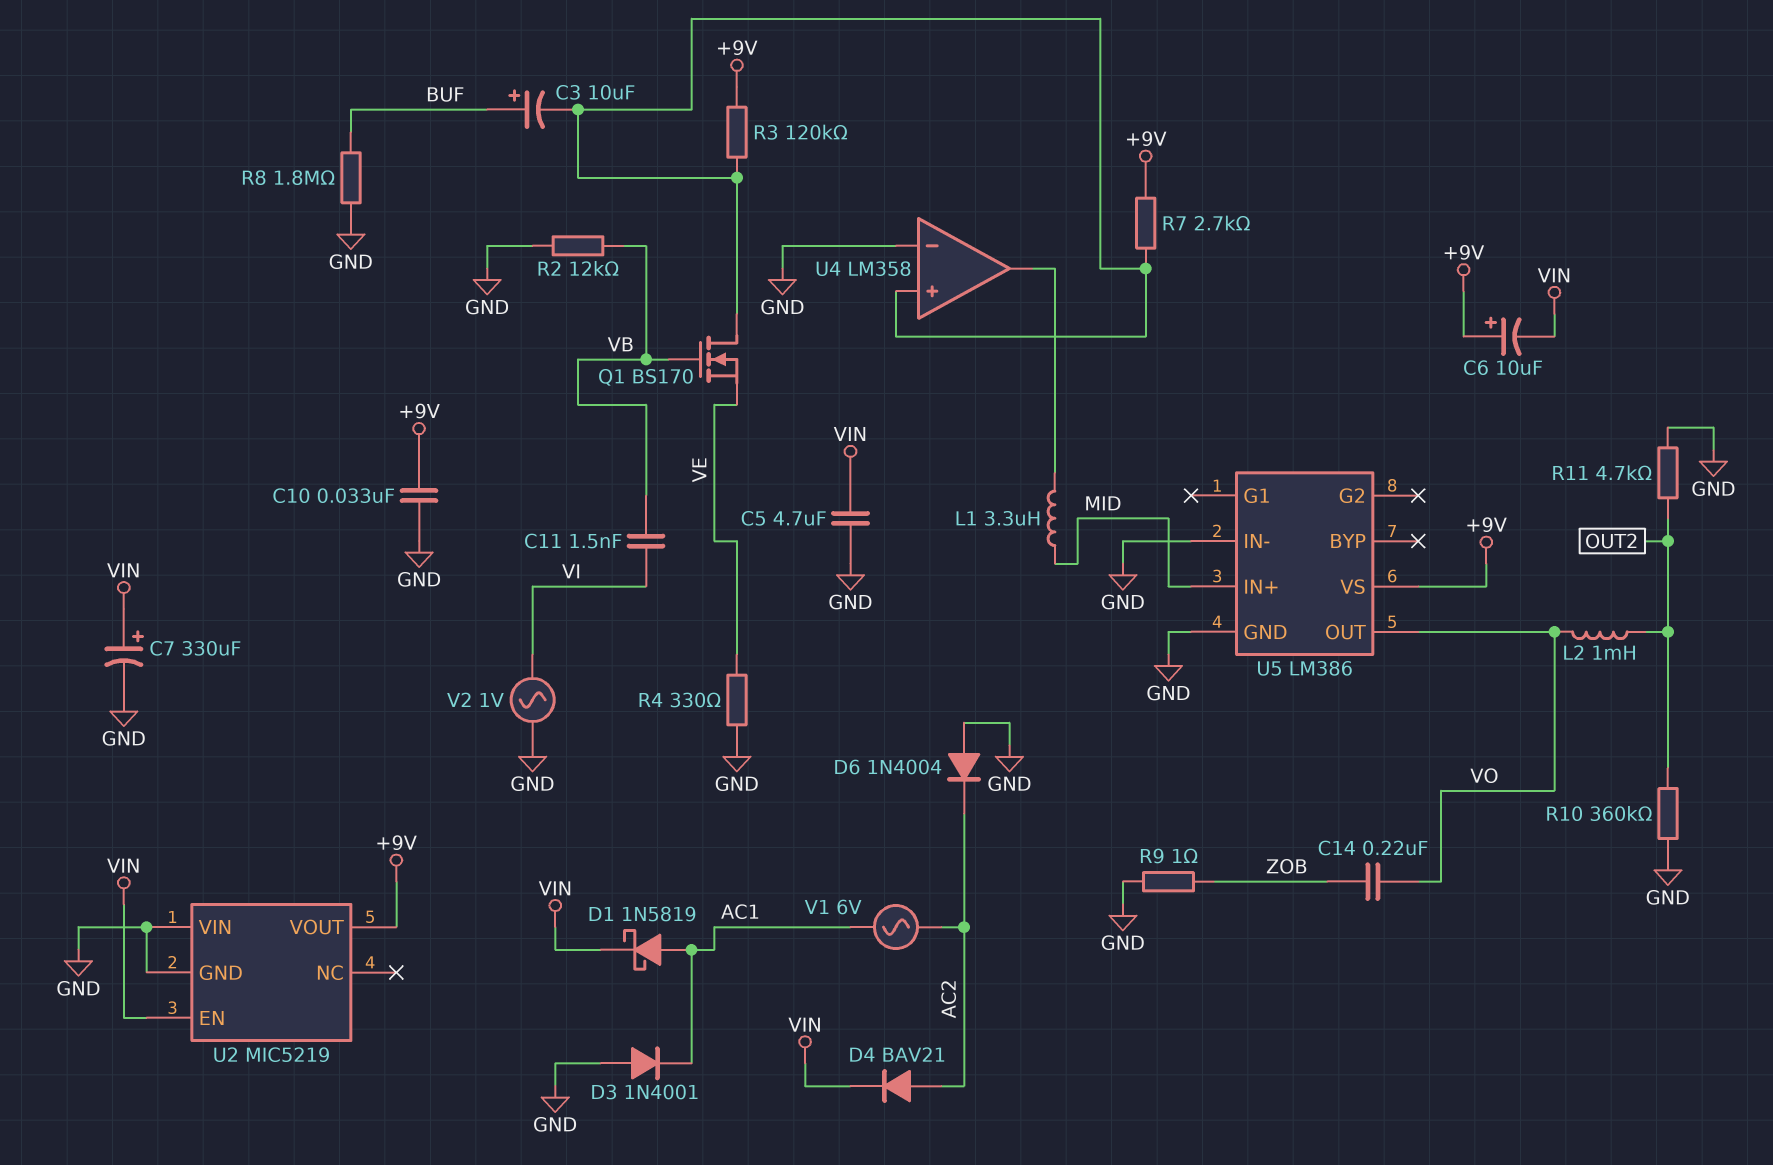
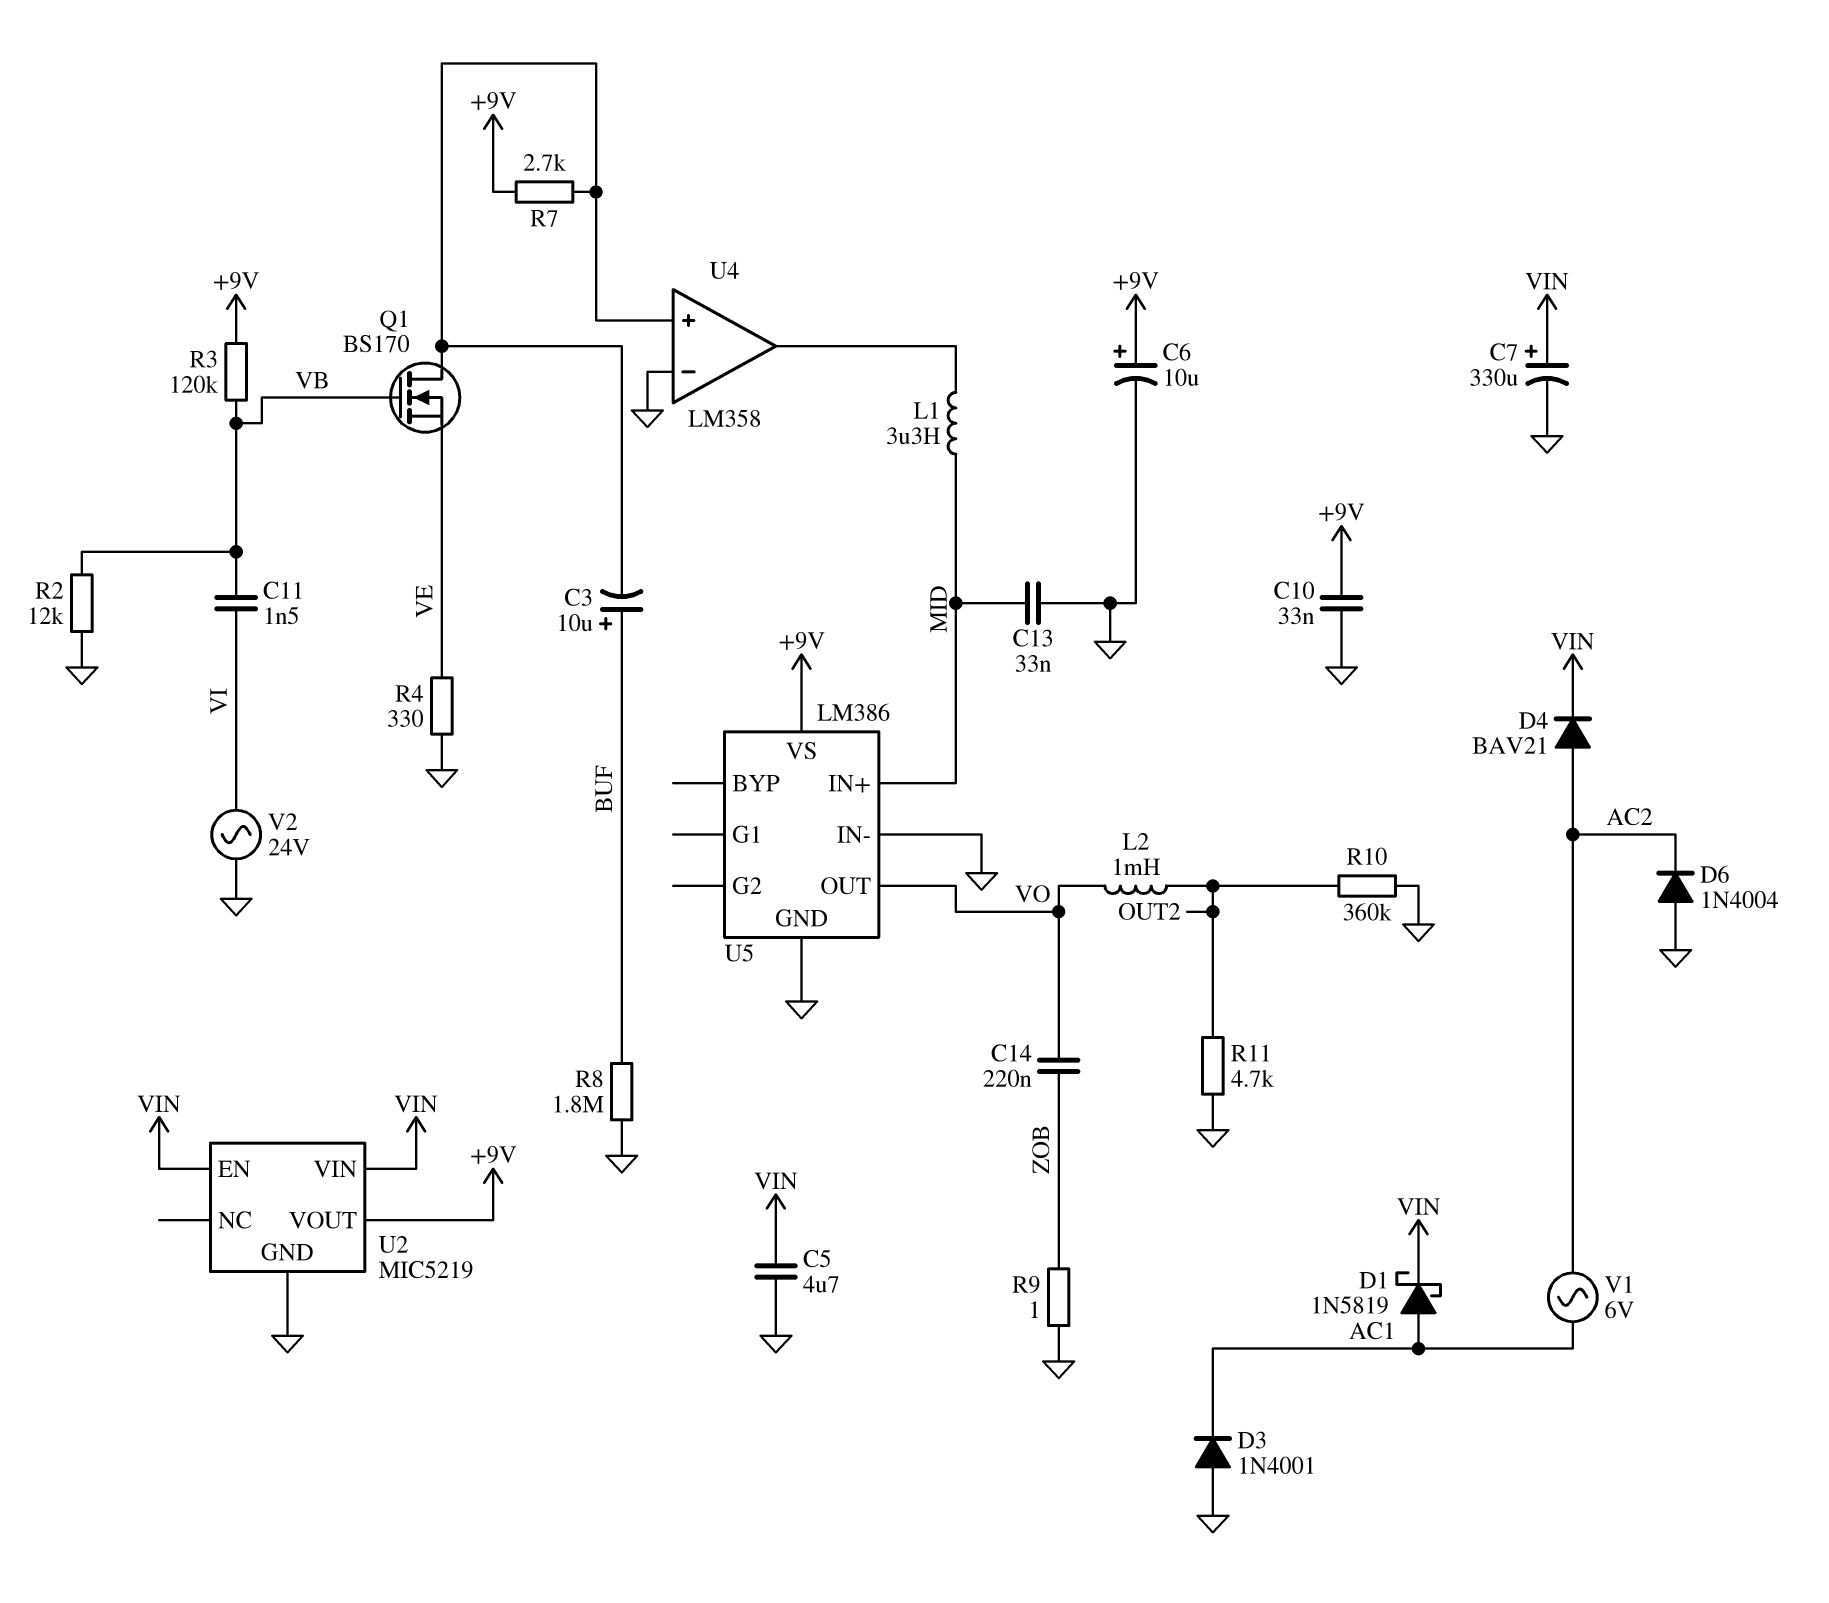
C6: 10uF (plus +9V, minus VIN) -> 10uF (plus +9V, minus GND)
C13: none -> 33nF (GND, MID)
R3: 120k (+9V, U4/in+) -> 120k (+9V, VB)
U2 pin VIN: GND -> VIN
V2: AC 1V (GND, VI) -> AC 24V (GND, VI)

